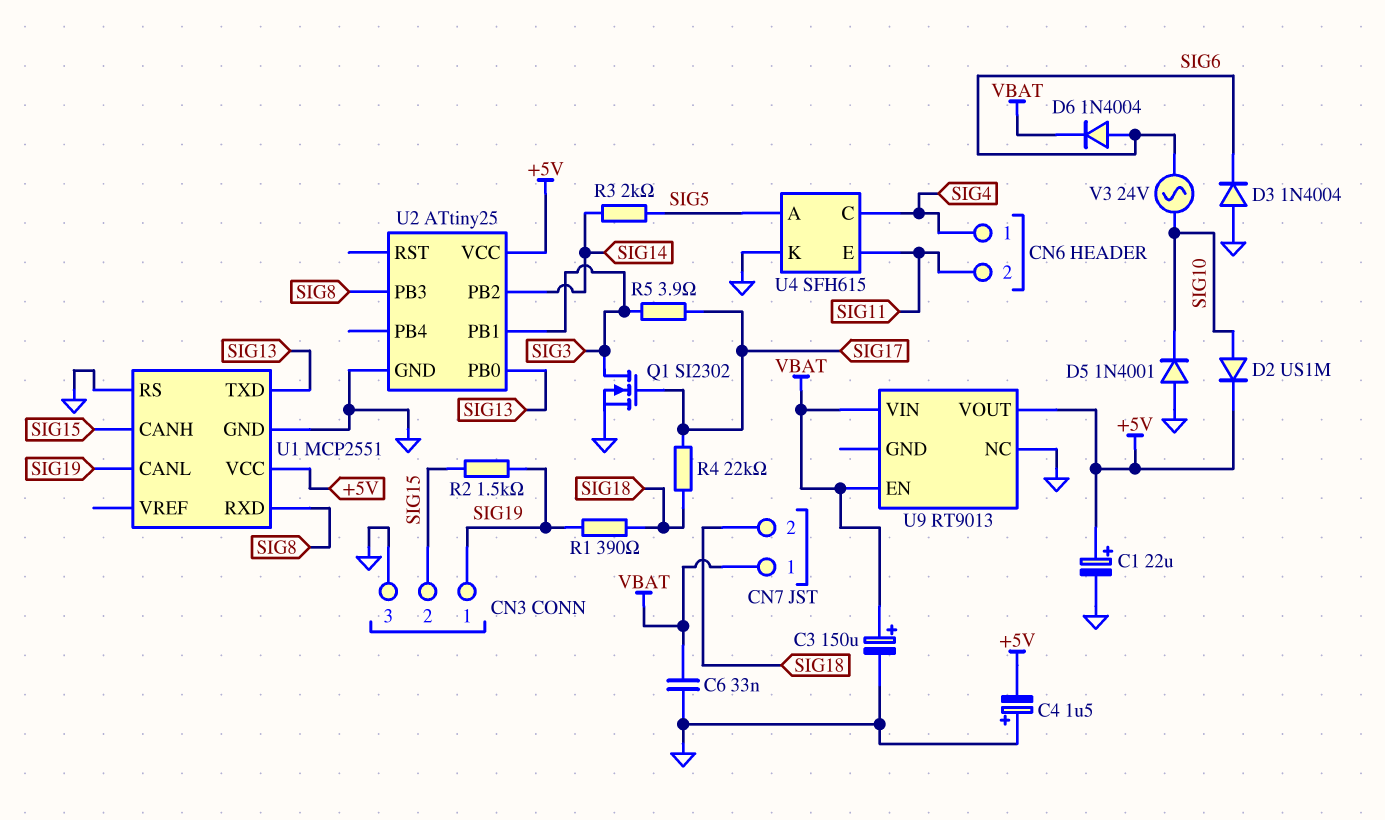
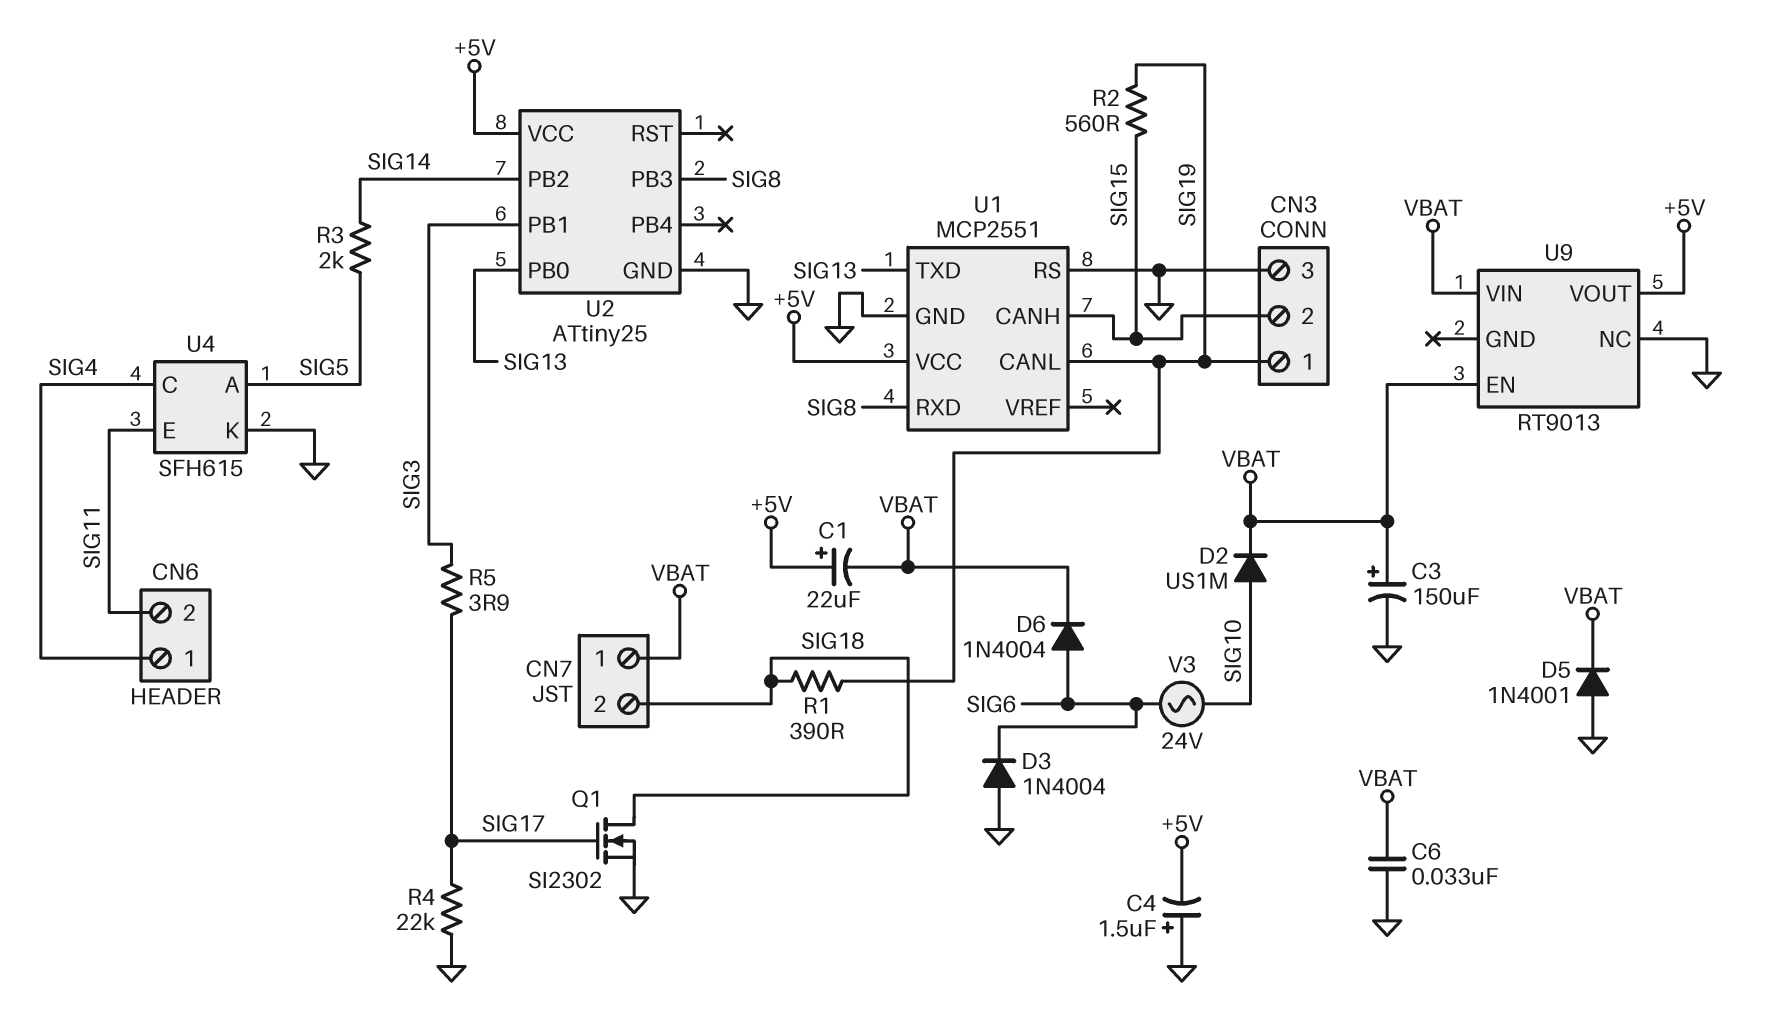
C1: 22uF (plus +5V, minus GND) -> 22uF (plus +5V, minus VBAT)
D2: diode US1M (A SIG10, K +5V) -> diode US1M (A SIG10, K VBAT)
D5: diode 1N4001 (A GND, K SIG10) -> diode 1N4001 (A GND, K VBAT)
Q1: NMOS SI2302 (G SIG17, D SIG3, S GND) -> NMOS SI2302 (G SIG17, D SIG18, S GND)
R2: 1.5k (SIG15, SIG19) -> 560 (SIG15, SIG19)
R4: 22k (SIG17, SIG18) -> 22k (GND, SIG17)

